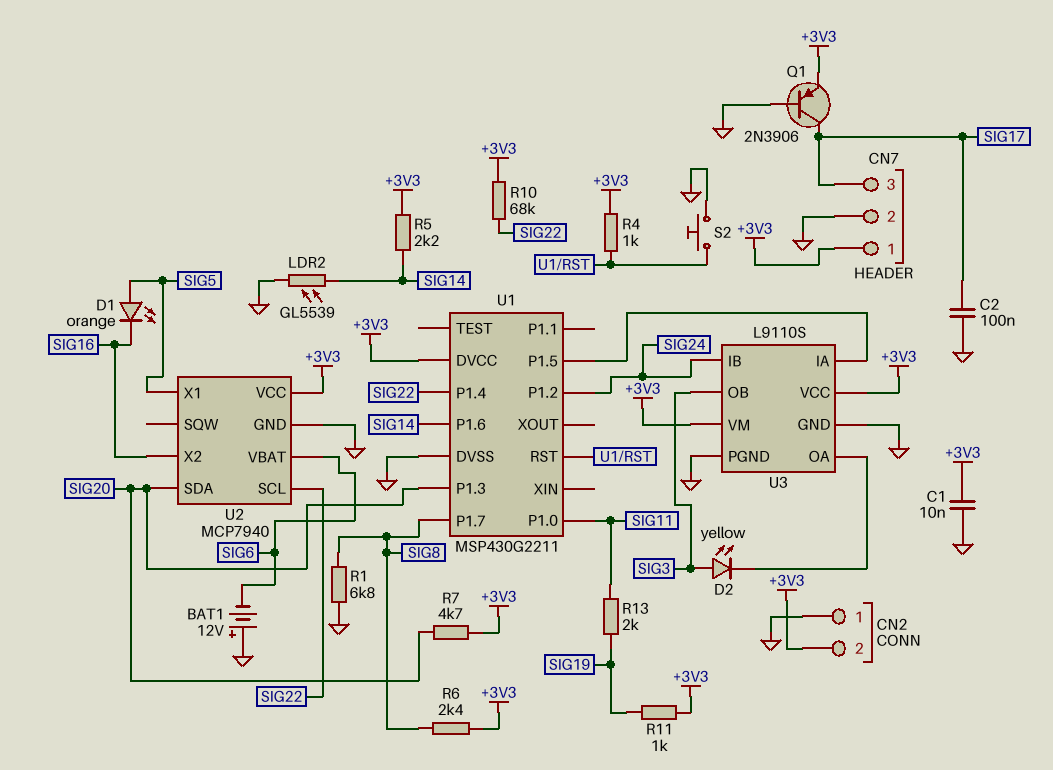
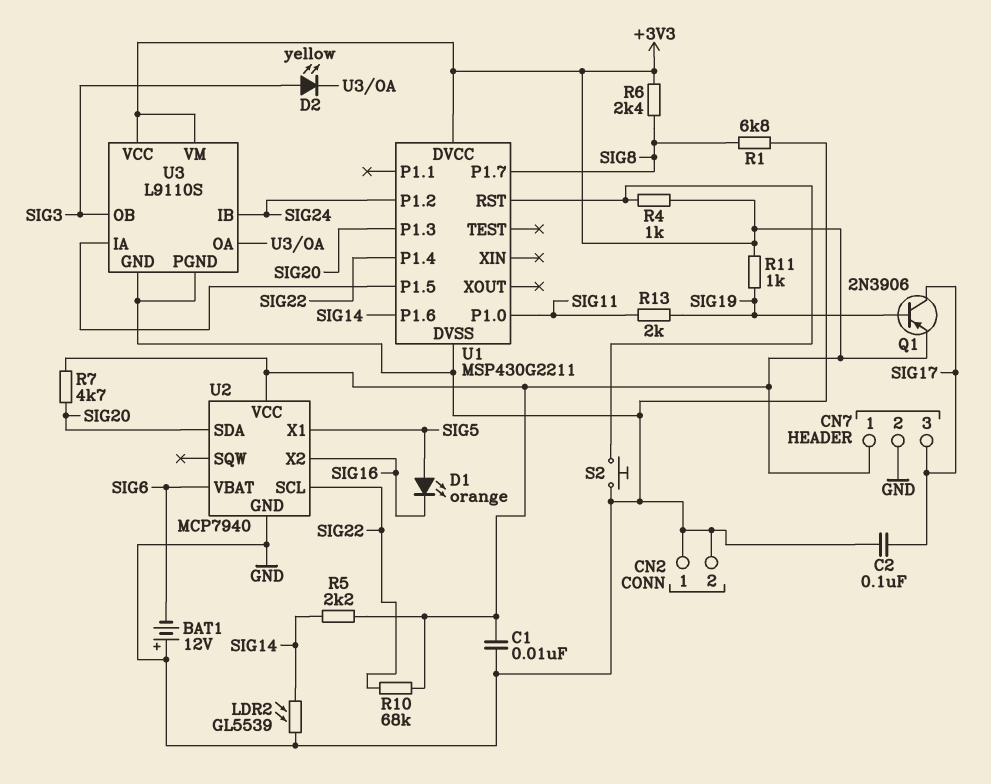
CN2 pin 2: +3V3 -> GND
Q1: PNP 2N3906 (B GND, C SIG17, E +3V3) -> PNP 2N3906 (B SIG19, C SIG17, E +3V3)

